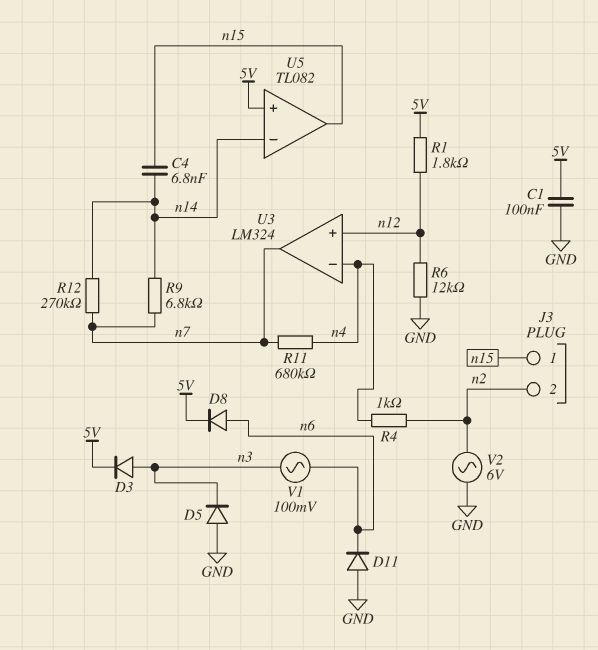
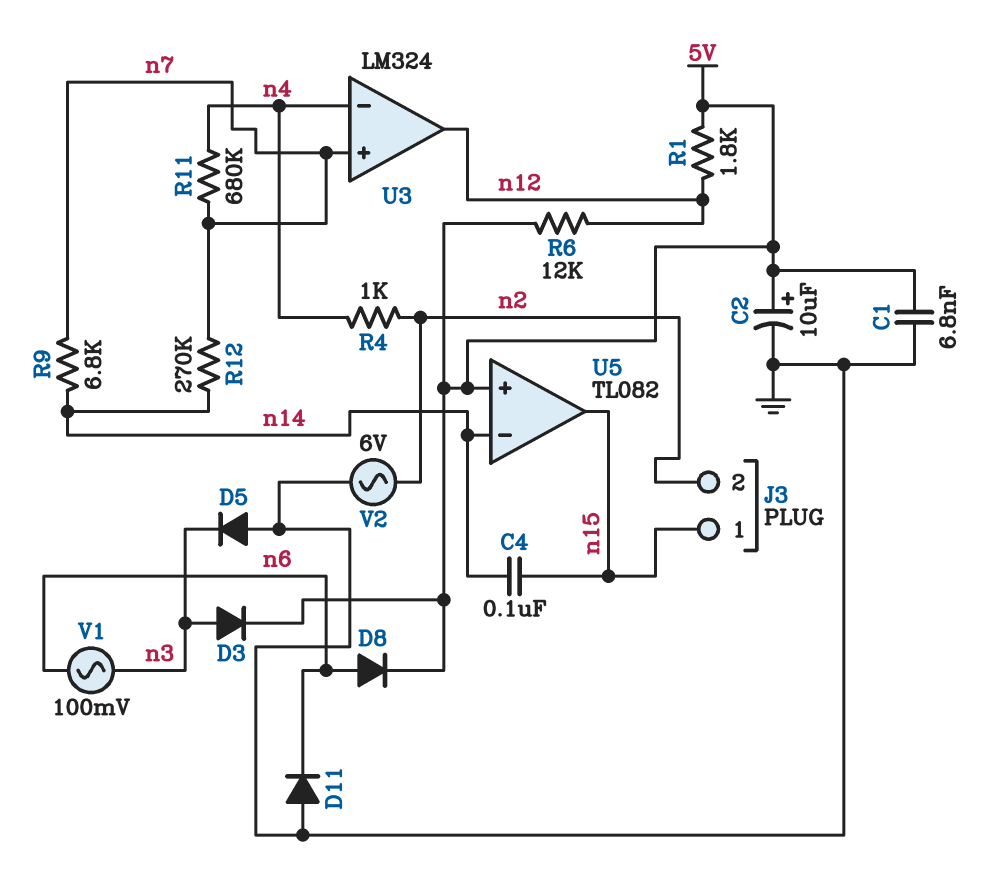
C1: 100nF (5V, GND) -> 6.8nF (5V, GND)
C2: none -> 10uF (plus 5V, minus GND)
C4: 6.8nF (n14, n15) -> 100nF (n14, n15)
R6: 12k (GND, n12) -> 12k (5V, n12)
U3 pin in+: n12 -> n7
U3 pin out: n7 -> n12

